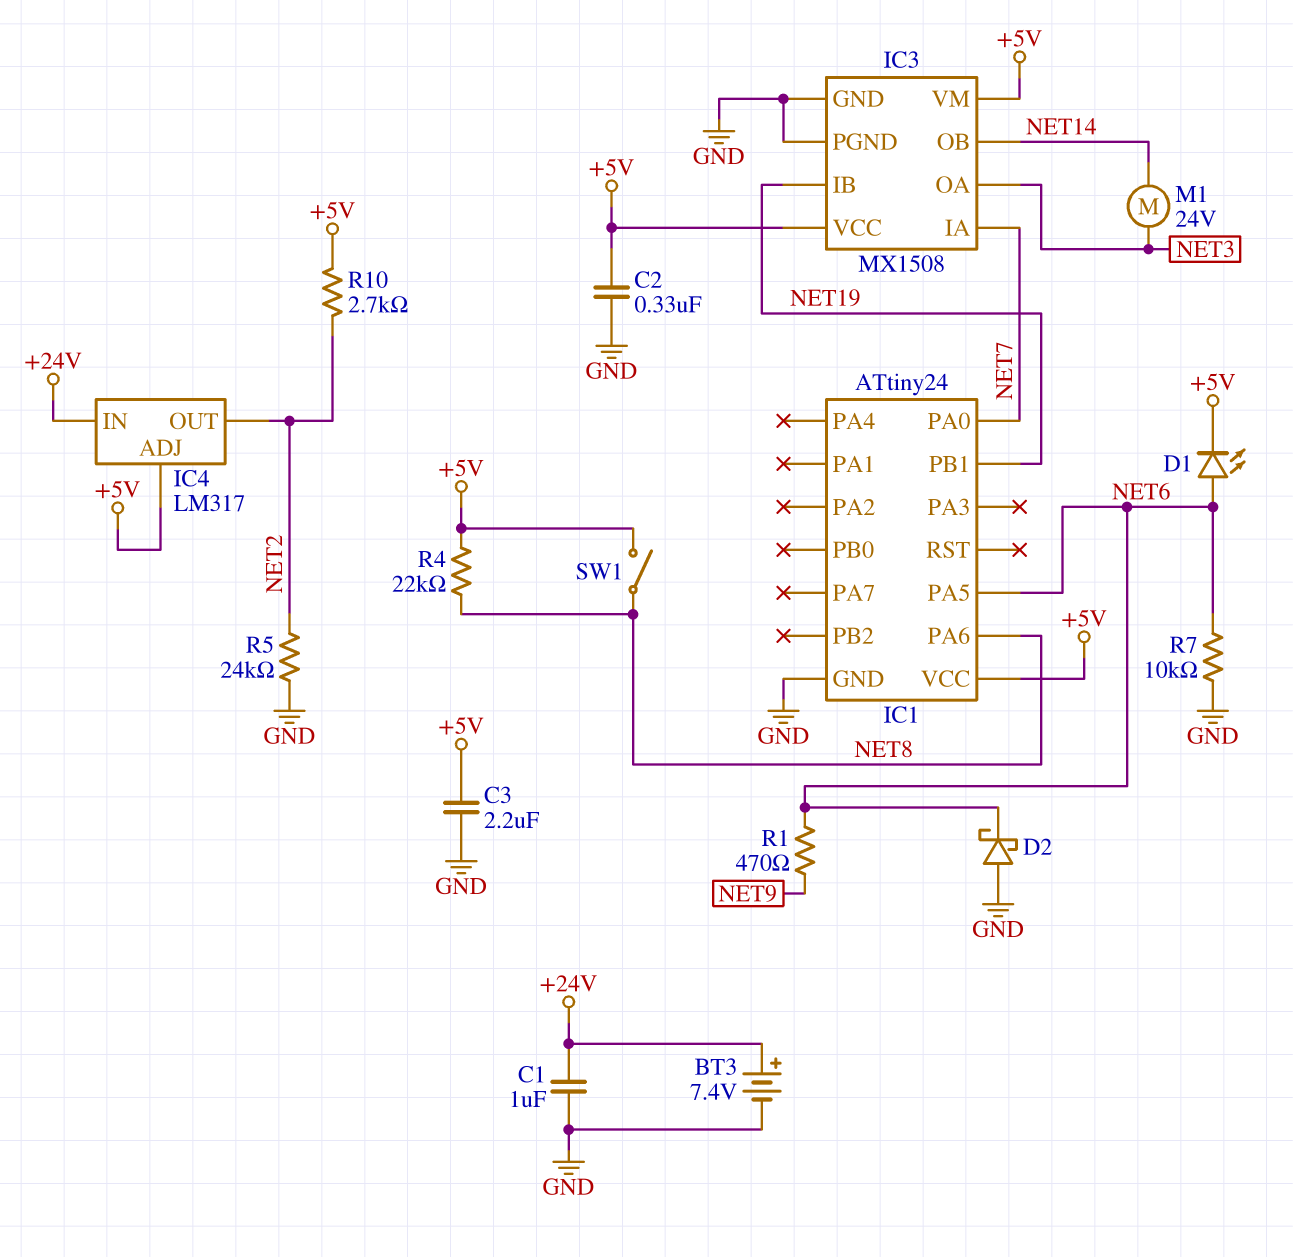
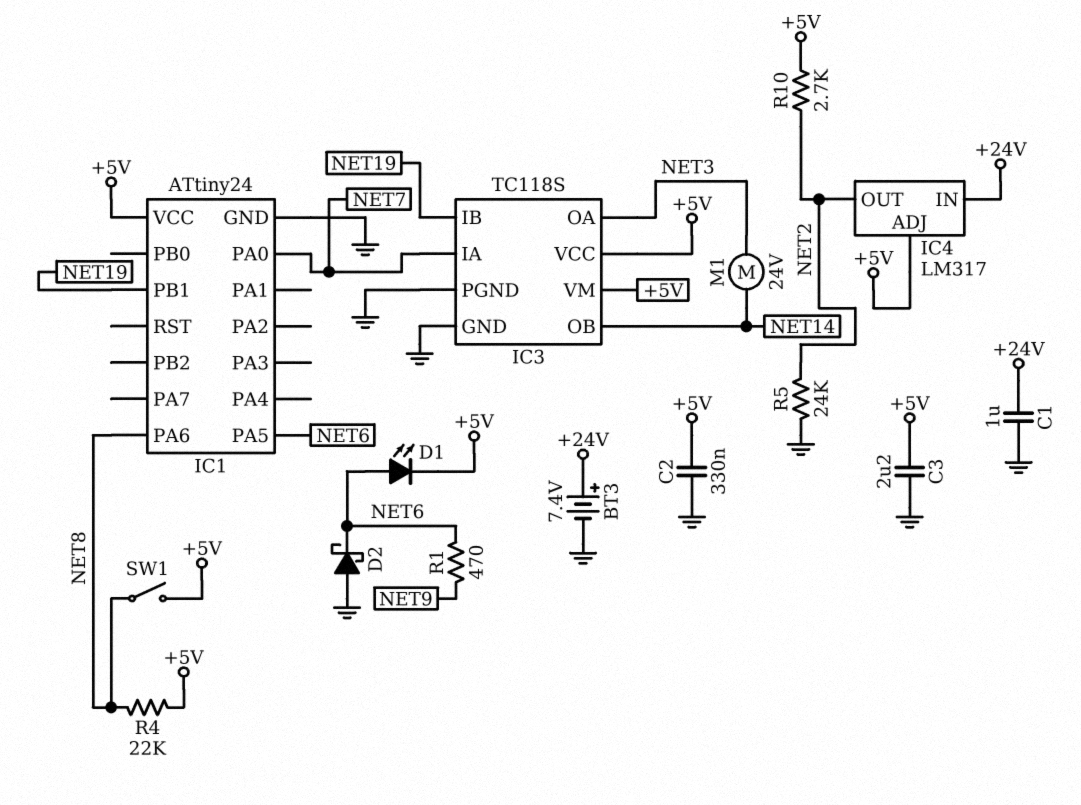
IC3: MX1508 -> TC118S
R7: 10k (GND, NET6) -> none

